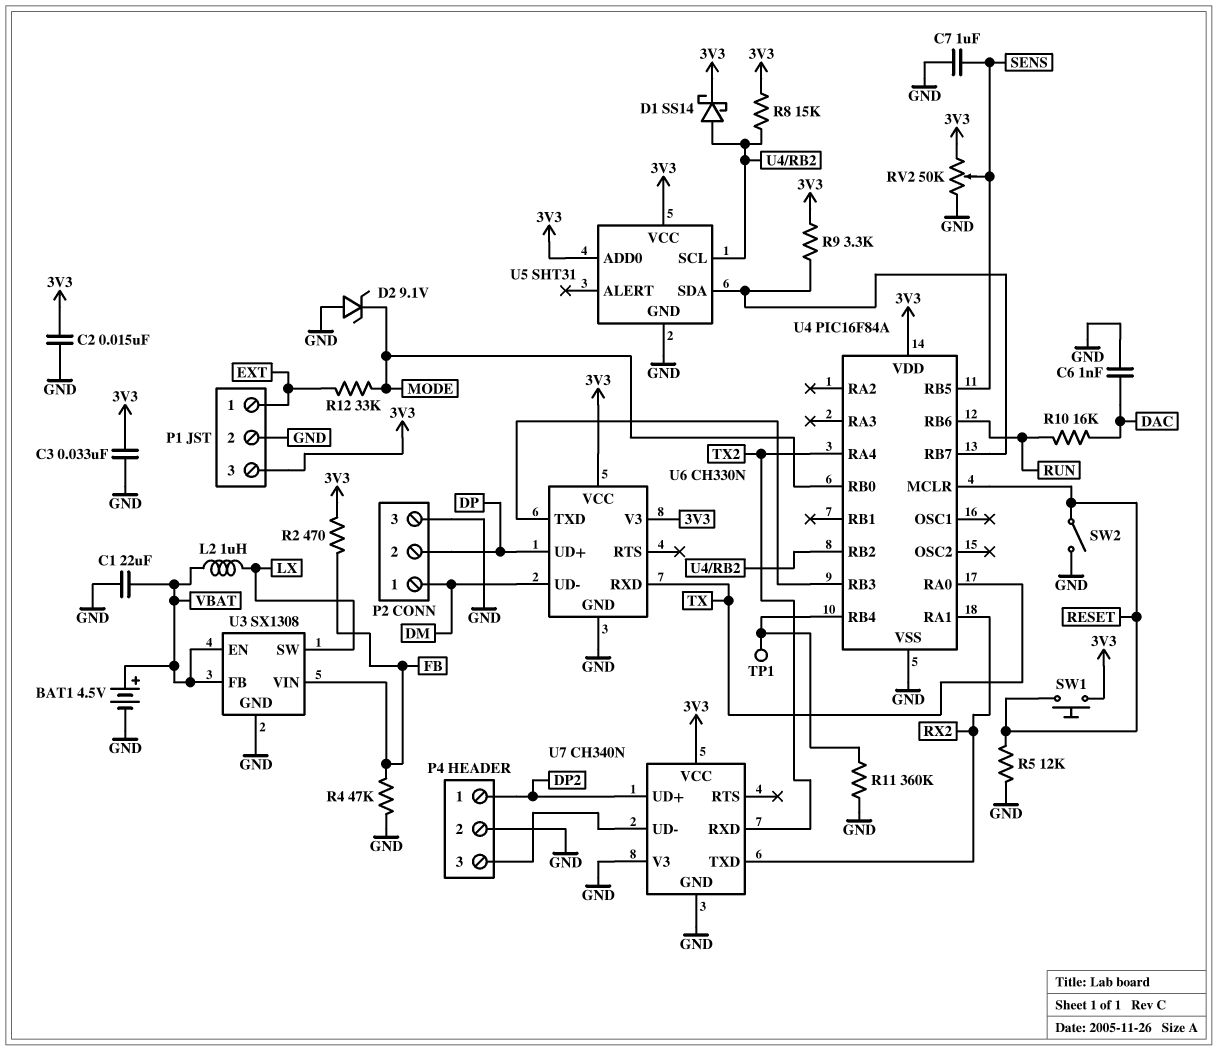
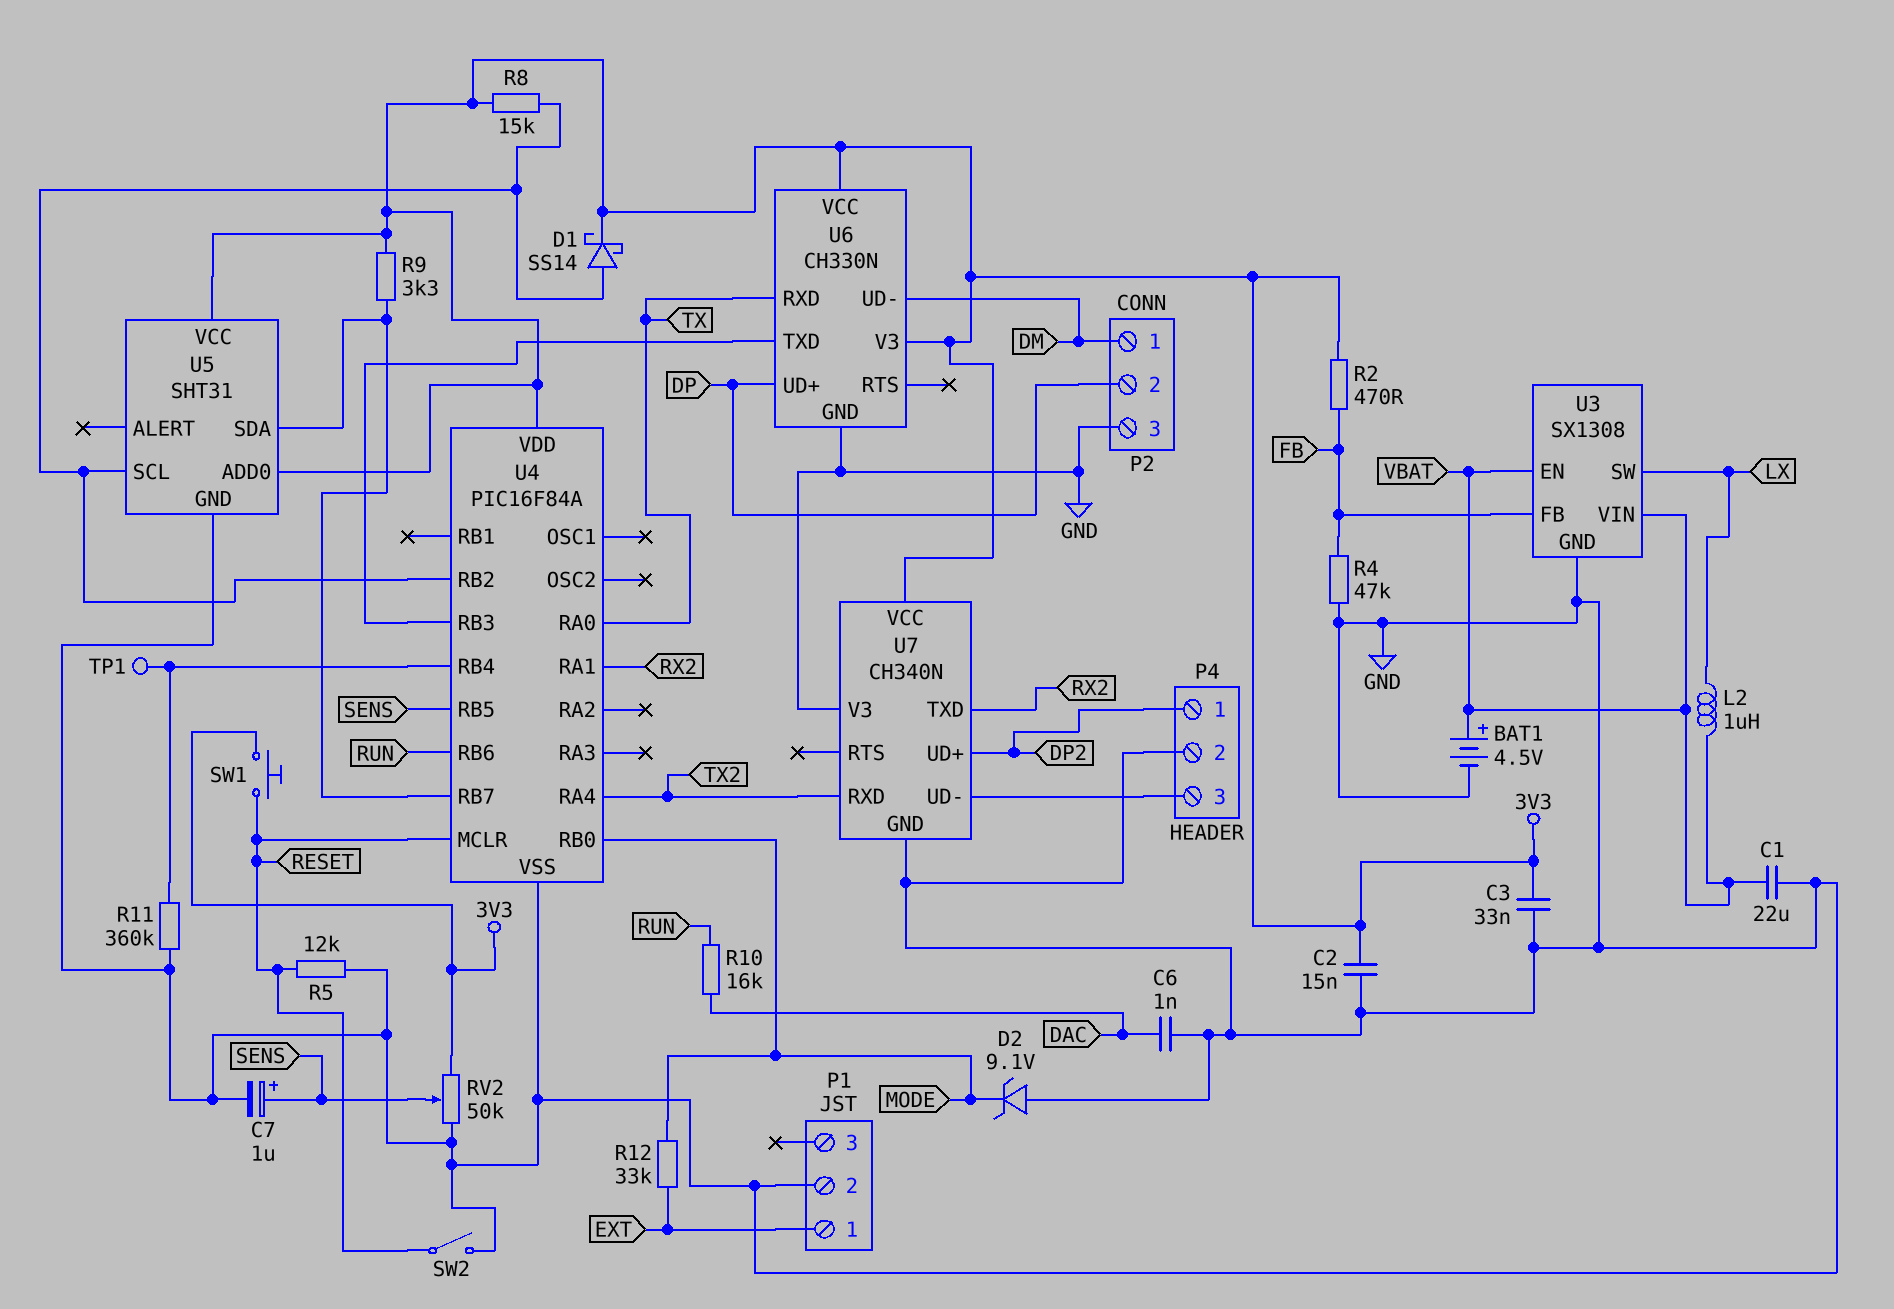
C7: 1uF (GND, SENS) -> 1uF (plus SENS, minus GND)
P1 pin 3: 3V3 -> none
U3 pin FB: VBAT -> FB
U3 pin VIN: FB -> VBAT

